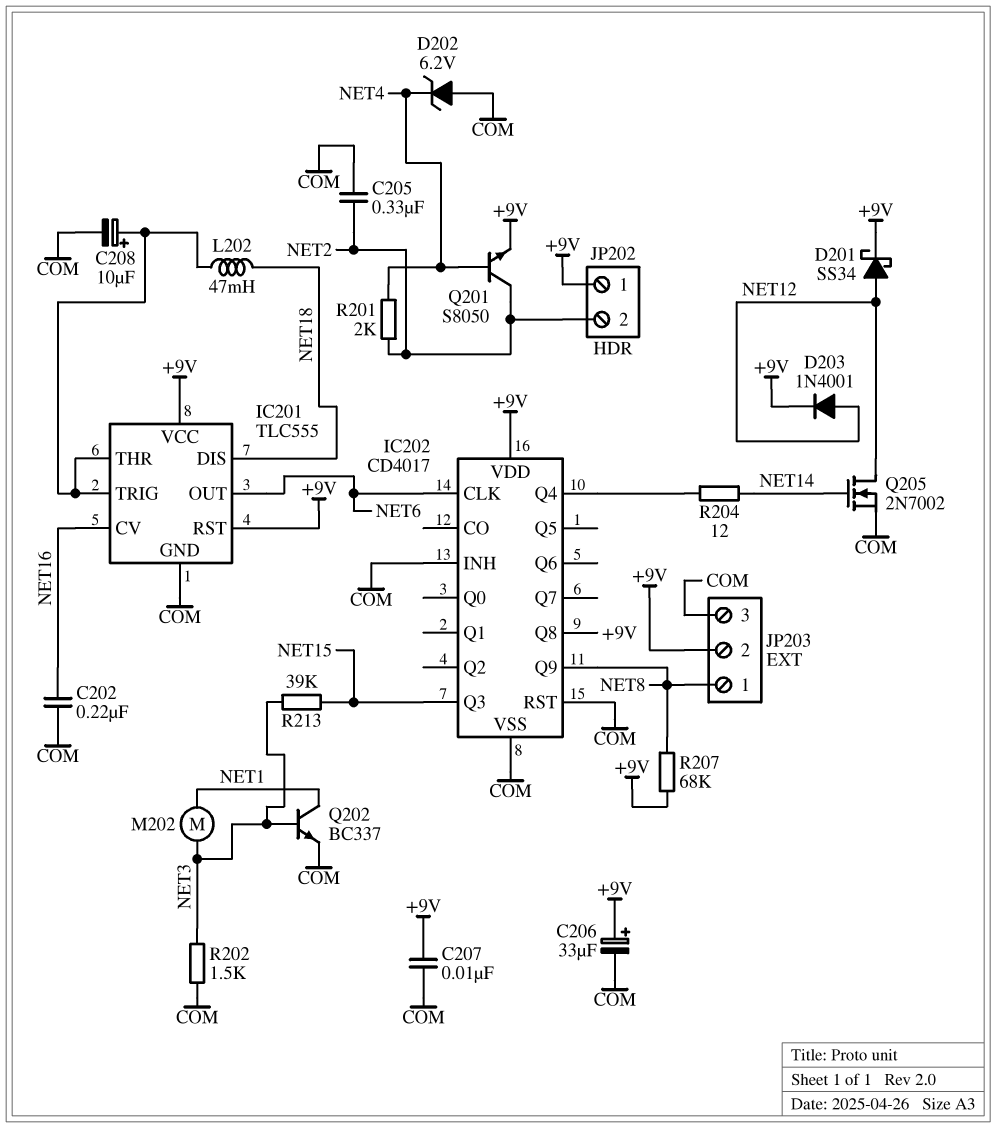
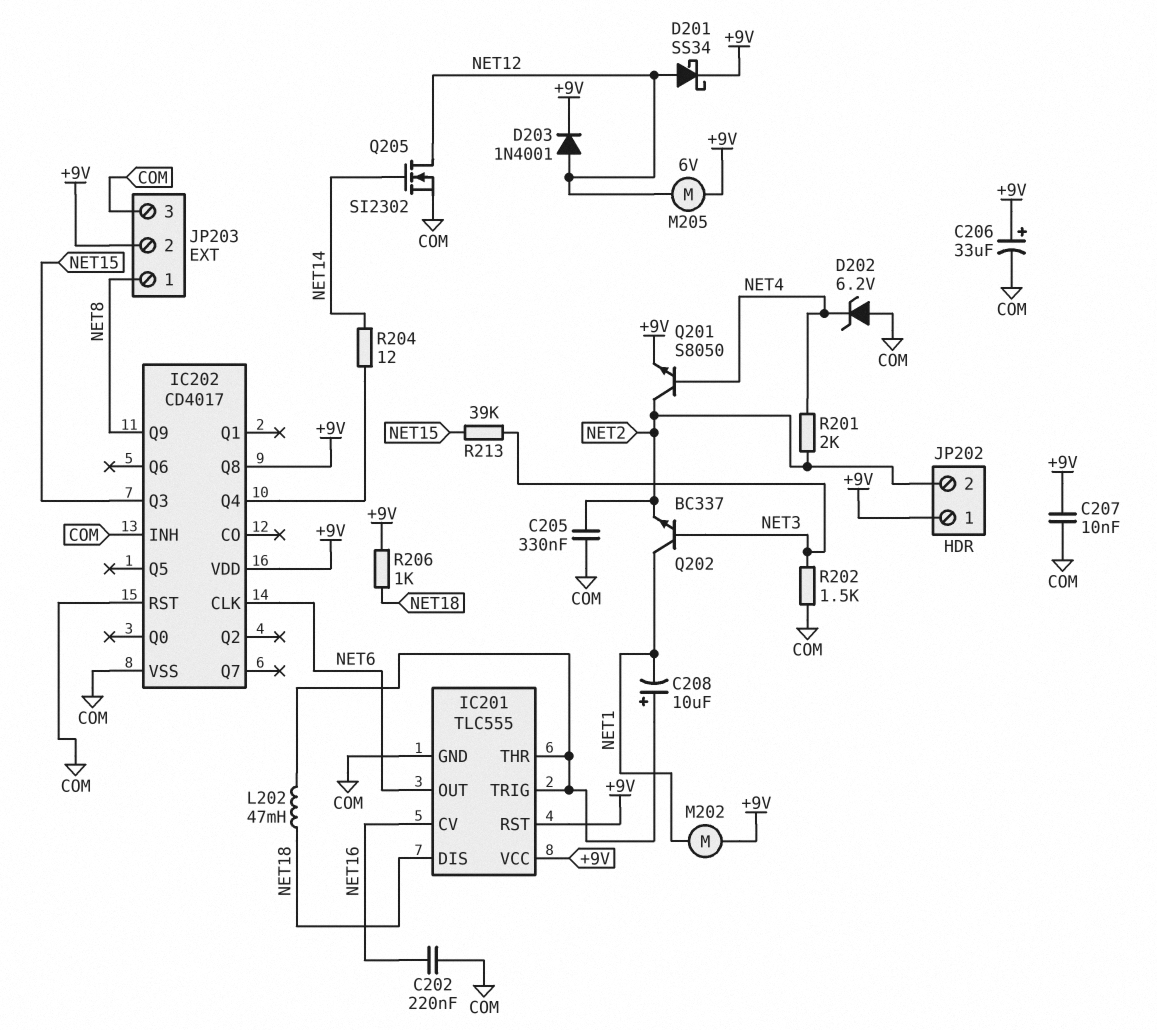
C208: 10uF (plus IC201/THR, minus COM) -> 10uF (plus IC201/THR, minus NET1)
M202: motor (NET1, NET3) -> motor (+9V, NET1)
M205: none -> motor 6V (+9V, NET12)
Q202: NPN BC337 (B NET3, C NET1, E COM) -> NPN BC337 (B NET3, C NET1, E NET2)
Q205: NMOS 2N7002 (G NET14, D NET12, S COM) -> NMOS SI2302 (G NET14, D NET12, S COM)
R206: none -> 1k (+9V, NET18)
R207: 68k (+9V, NET8) -> none

